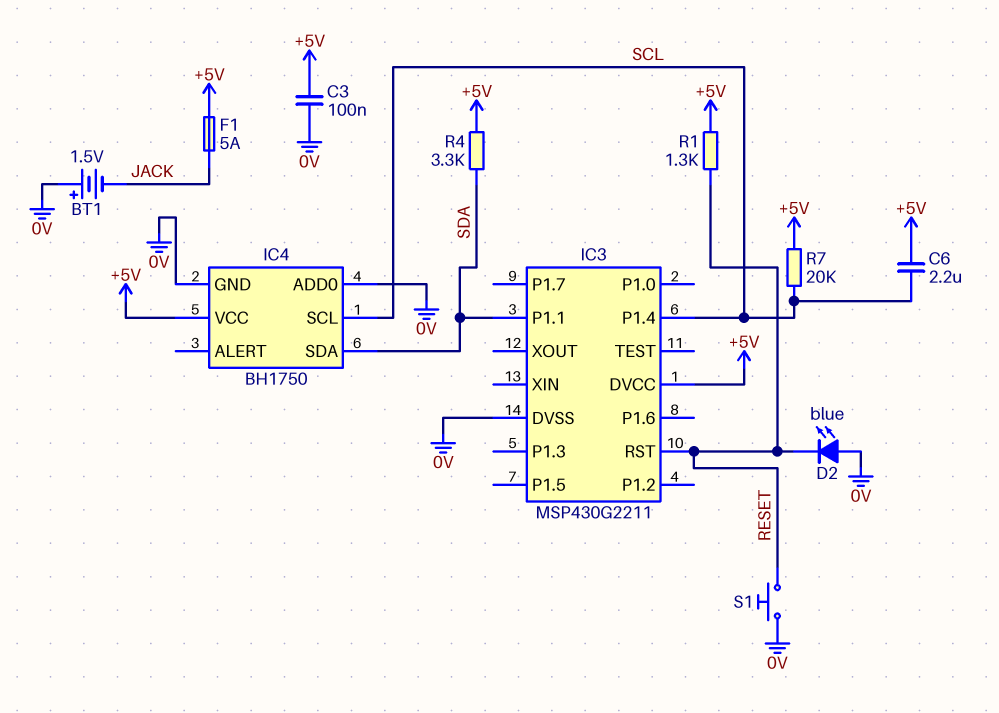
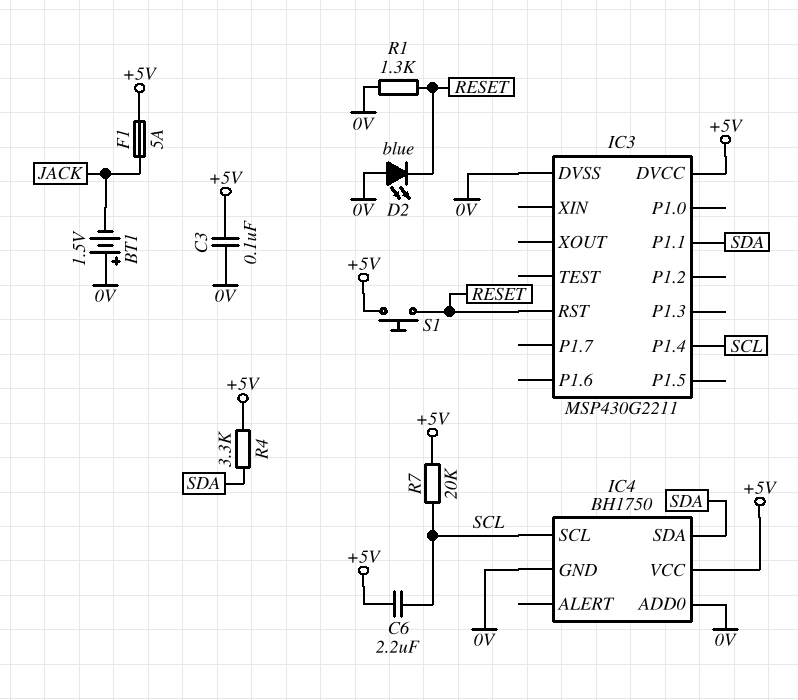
R1: 1.3k (+5V, RESET) -> 1.3k (0V, RESET)
S1: button (0V, RESET) -> button (+5V, RESET)

